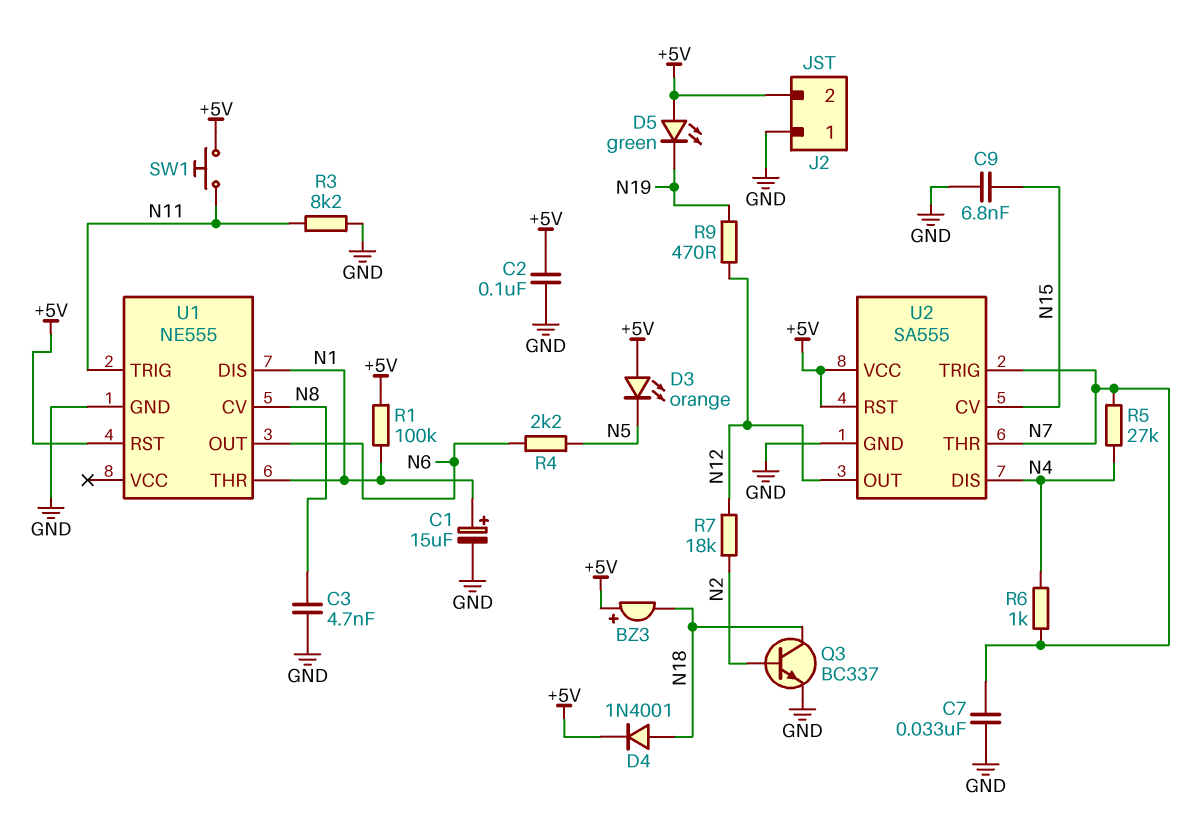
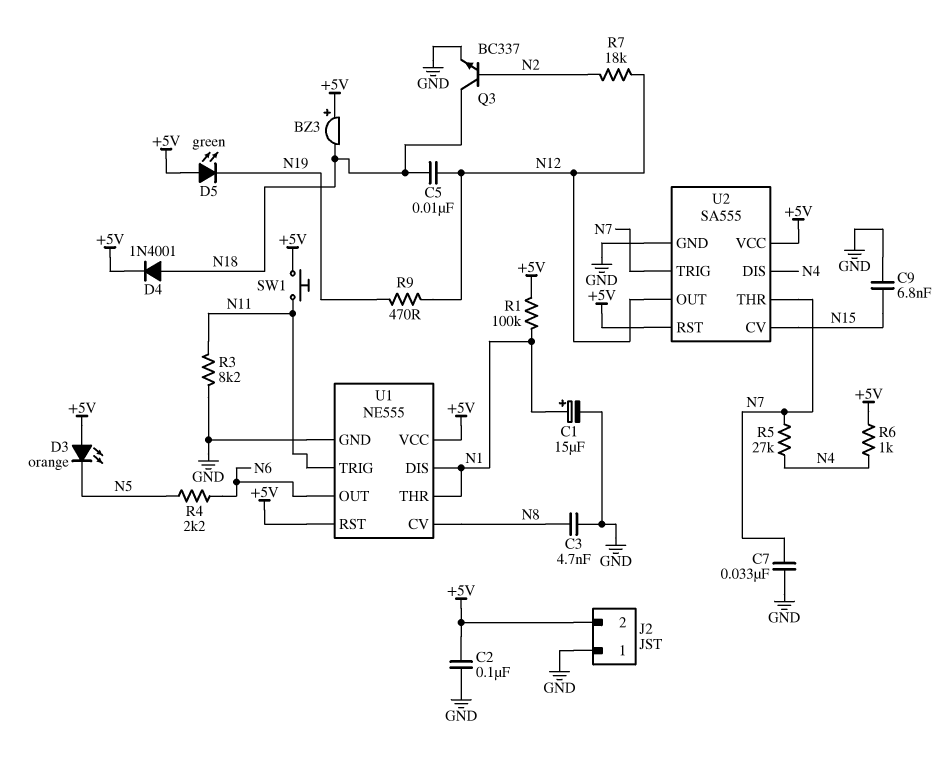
C5: none -> 10nF (N12, N18)
R6: 1k (N4, N7) -> 1k (+5V, N4)
U1 pin VCC: none -> +5V

